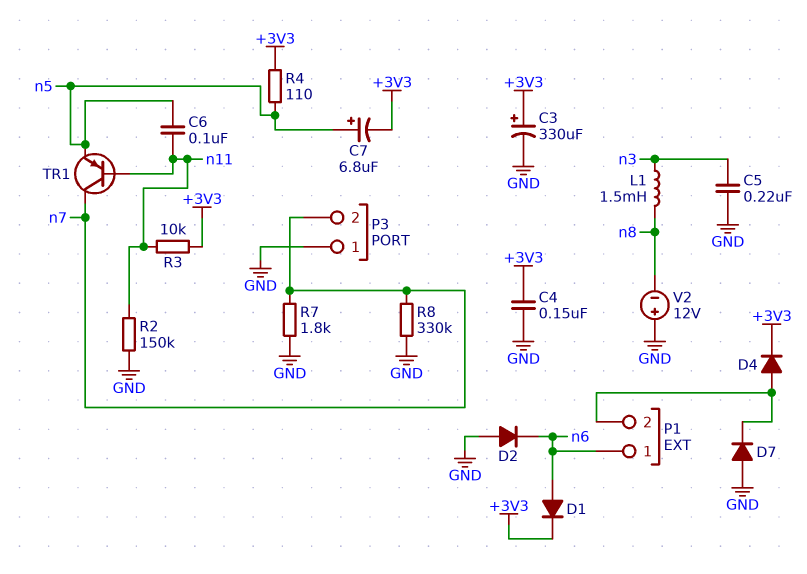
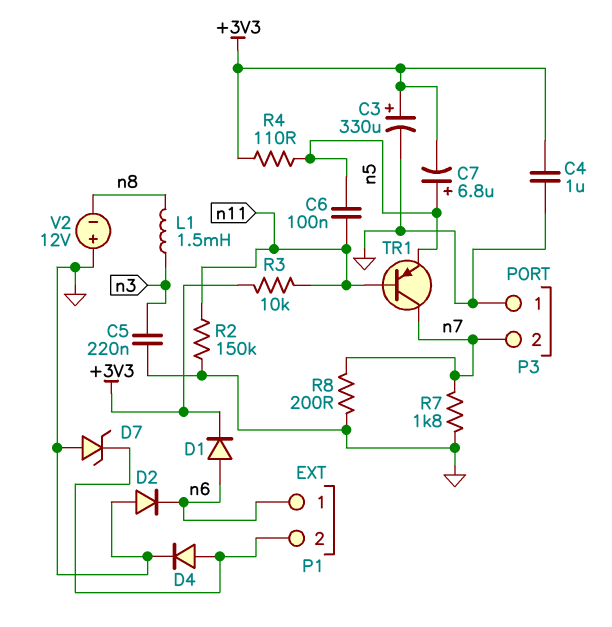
C4: 150nF (+3V3, GND) -> 1uF (+3V3, GND)
D4: diode (A P1/2, K +3V3) -> diode (A P1/2, K GND)
D7: diode (A GND, K P1/2) -> zener (A GND, K P1/2)
R8: 330k (GND, n7) -> 200 (GND, n7)

